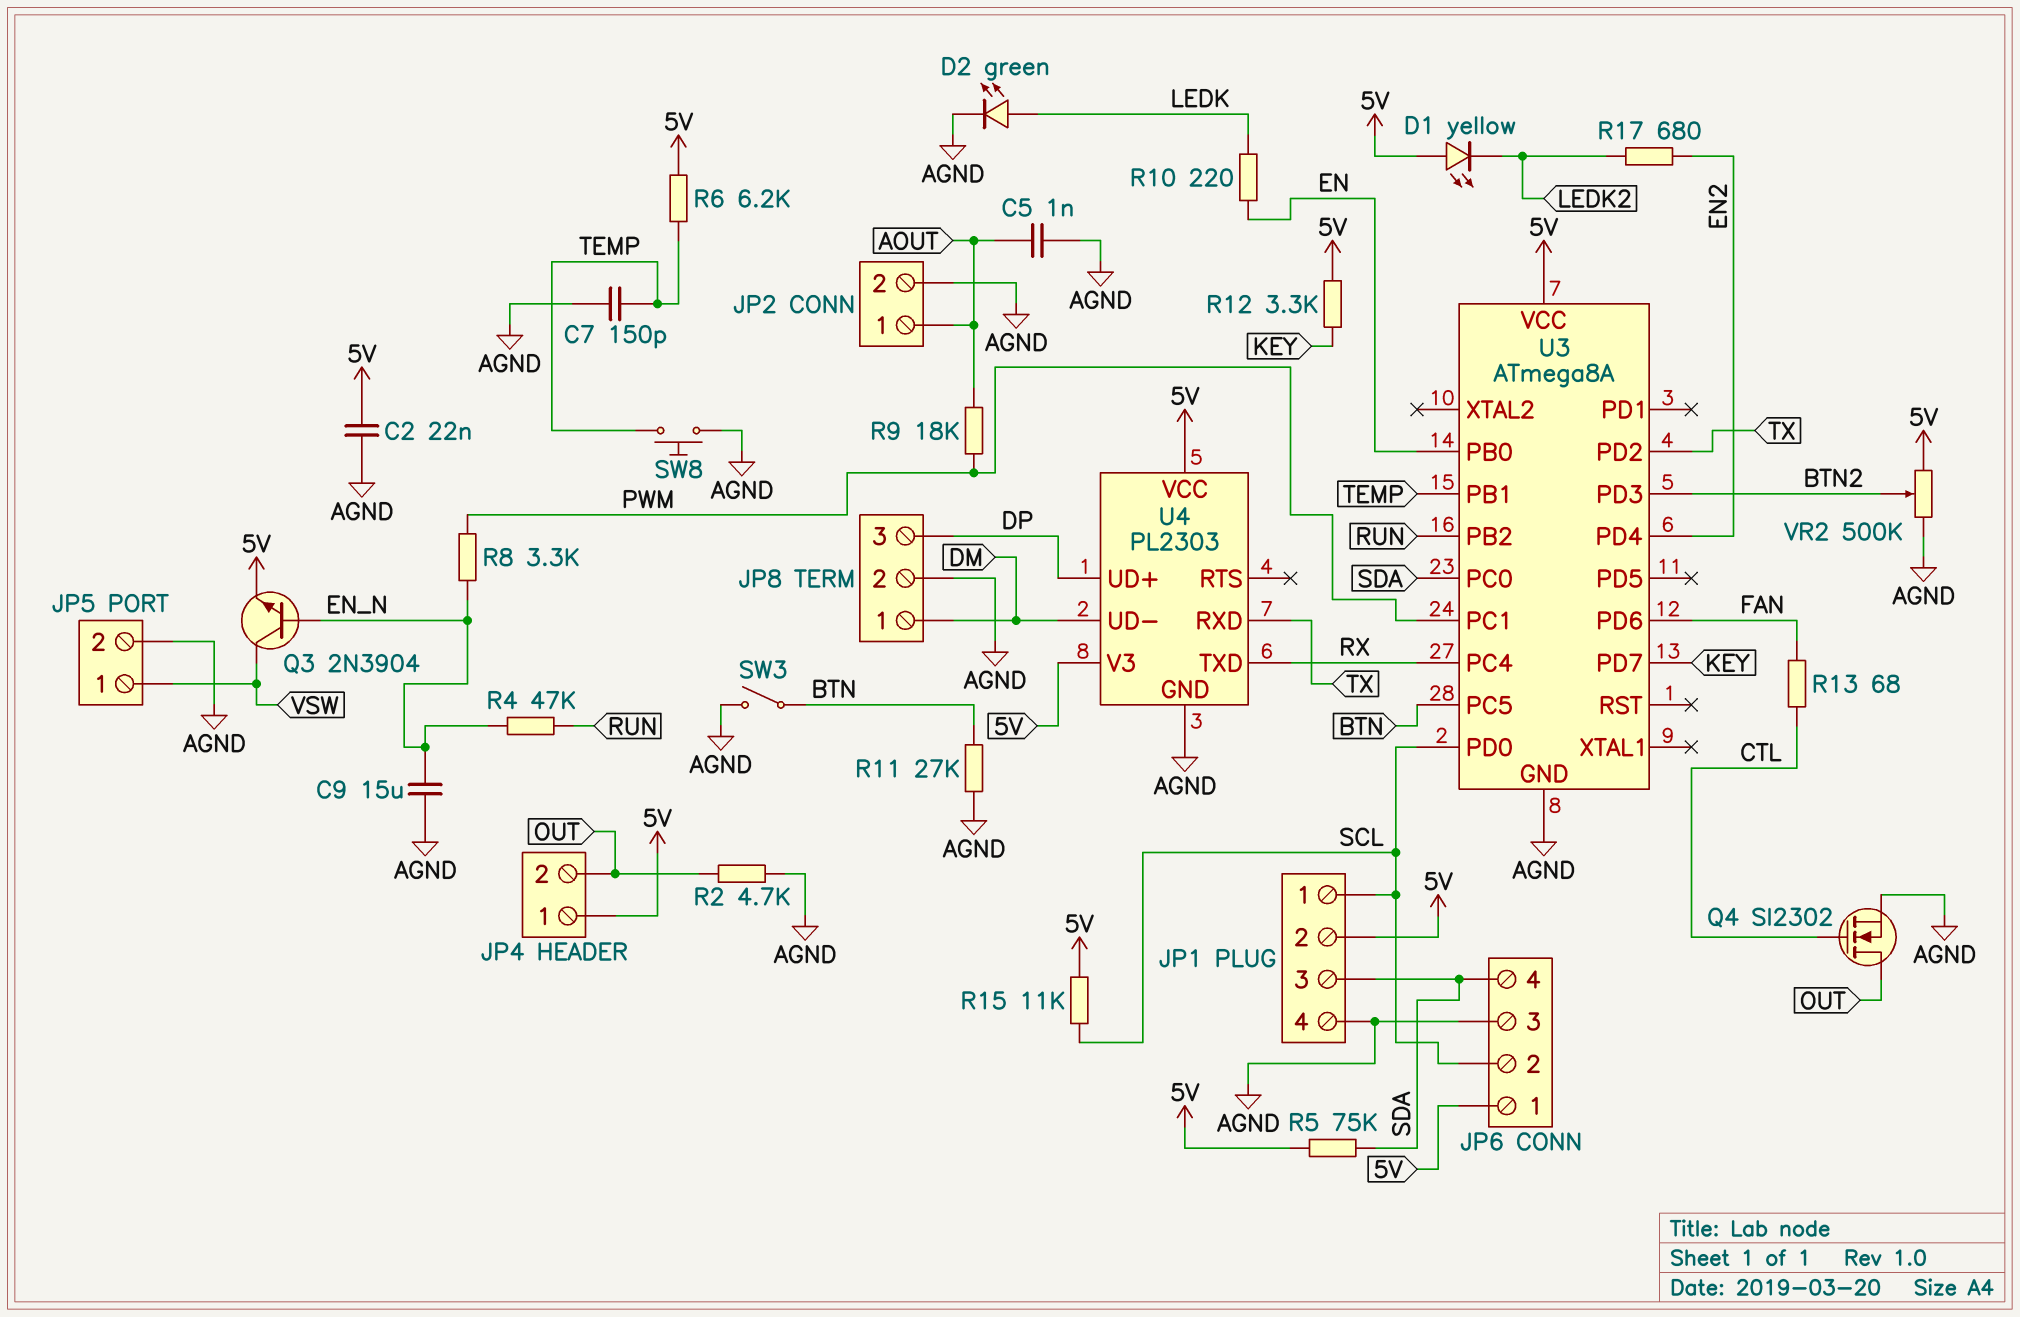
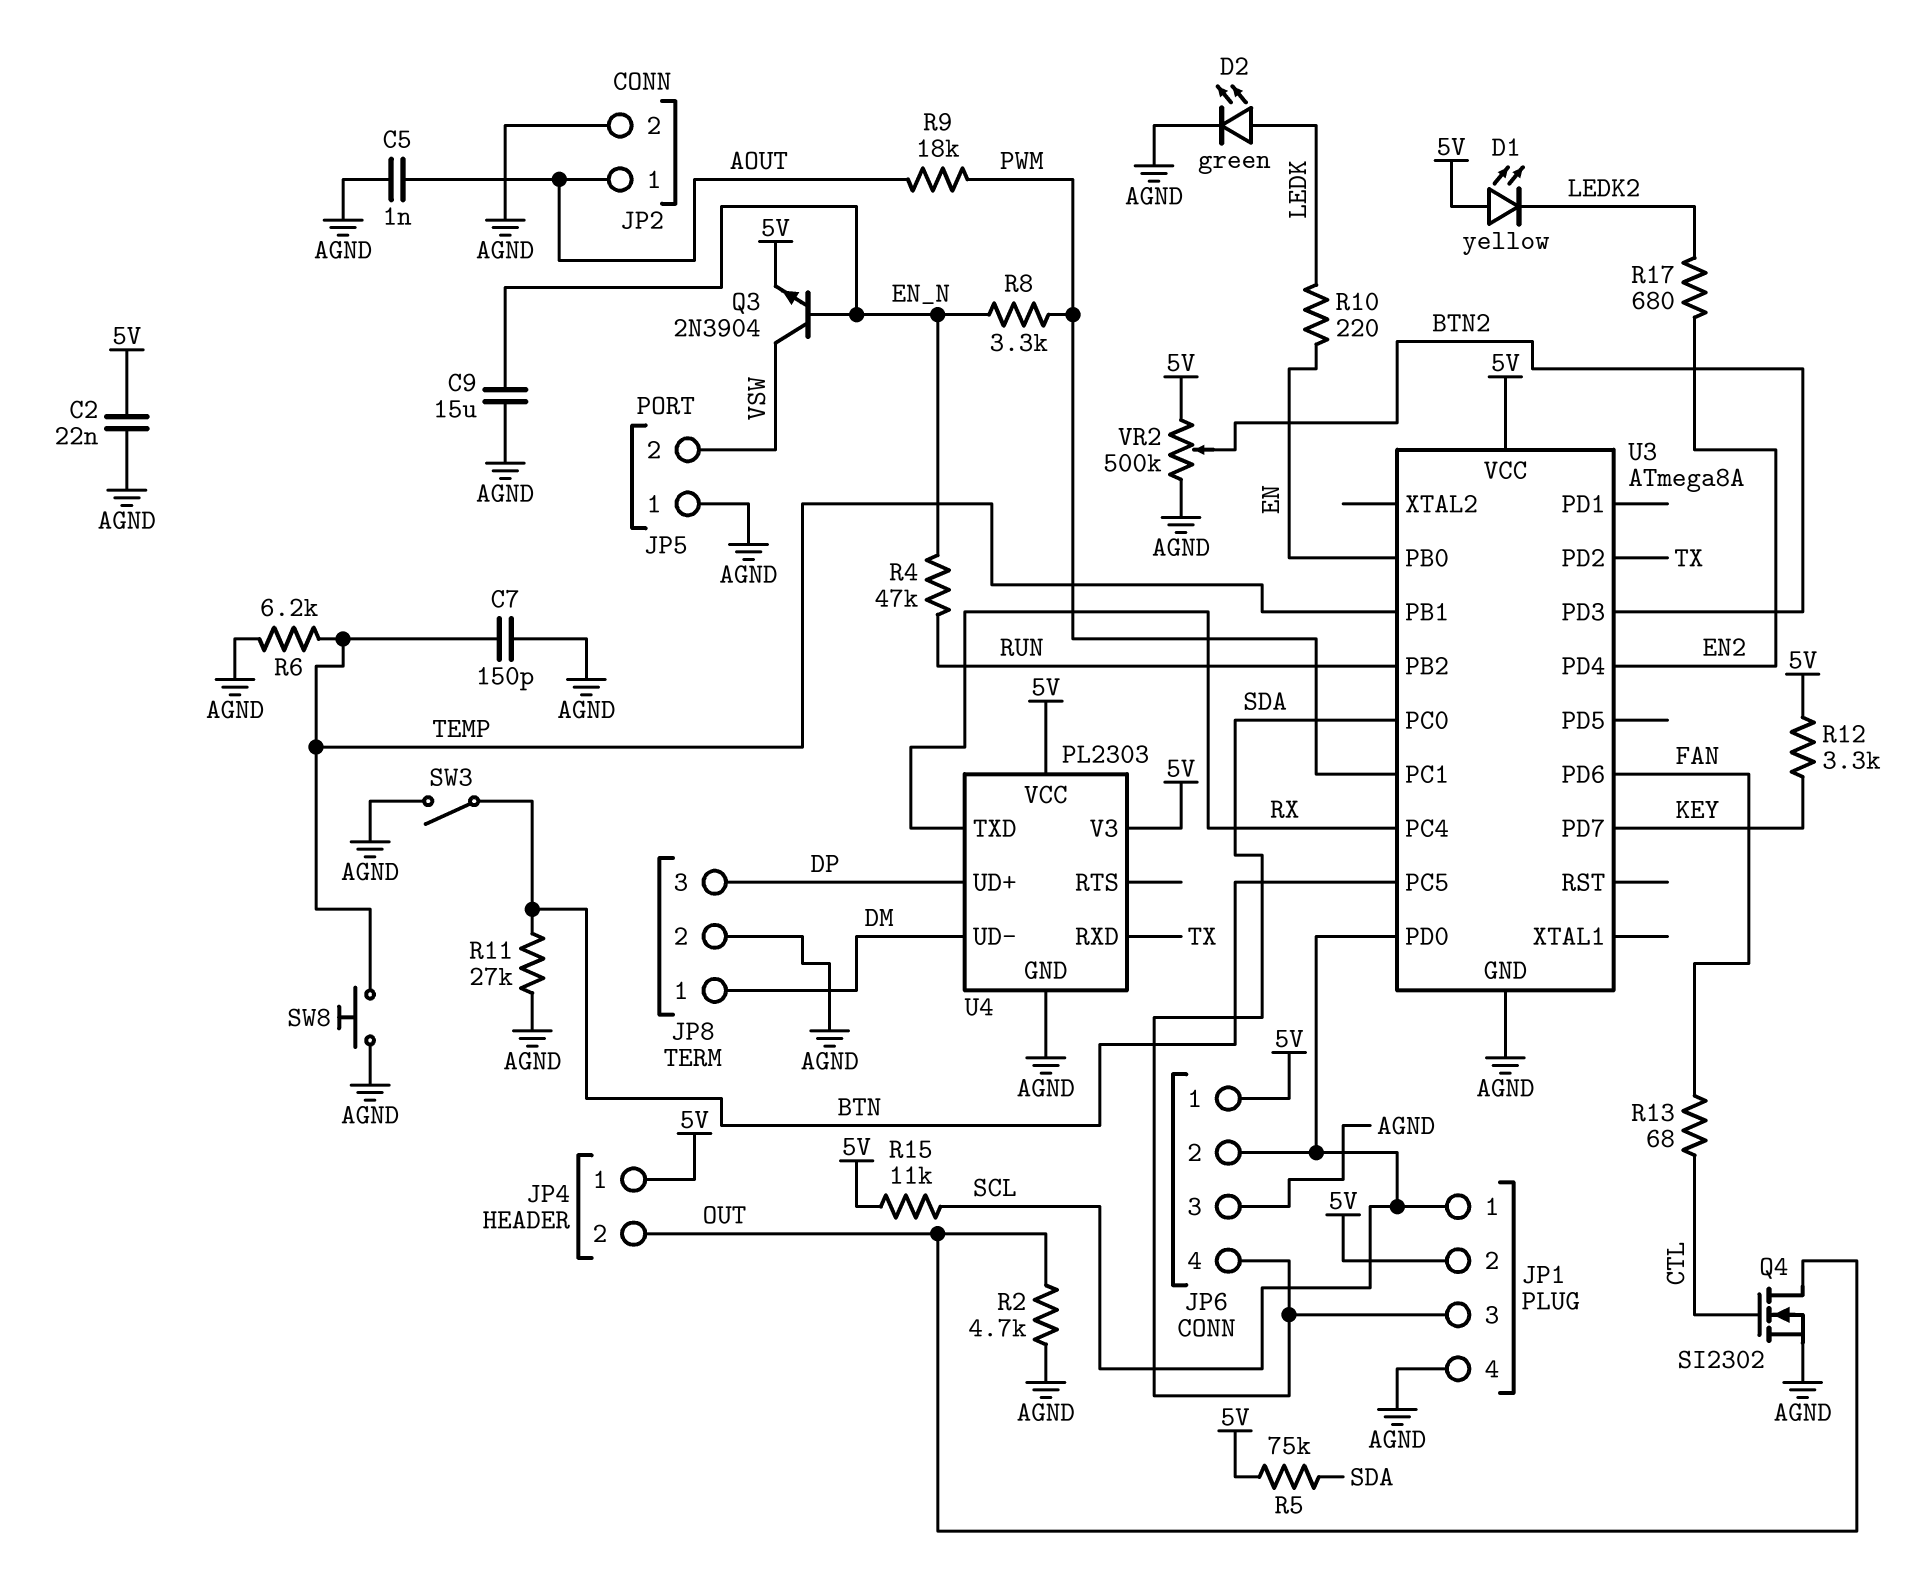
JP5 pin 1: VSW -> AGND
JP5 pin 2: AGND -> VSW
R6: 6.2k (5V, TEMP) -> 6.2k (AGND, TEMP)

